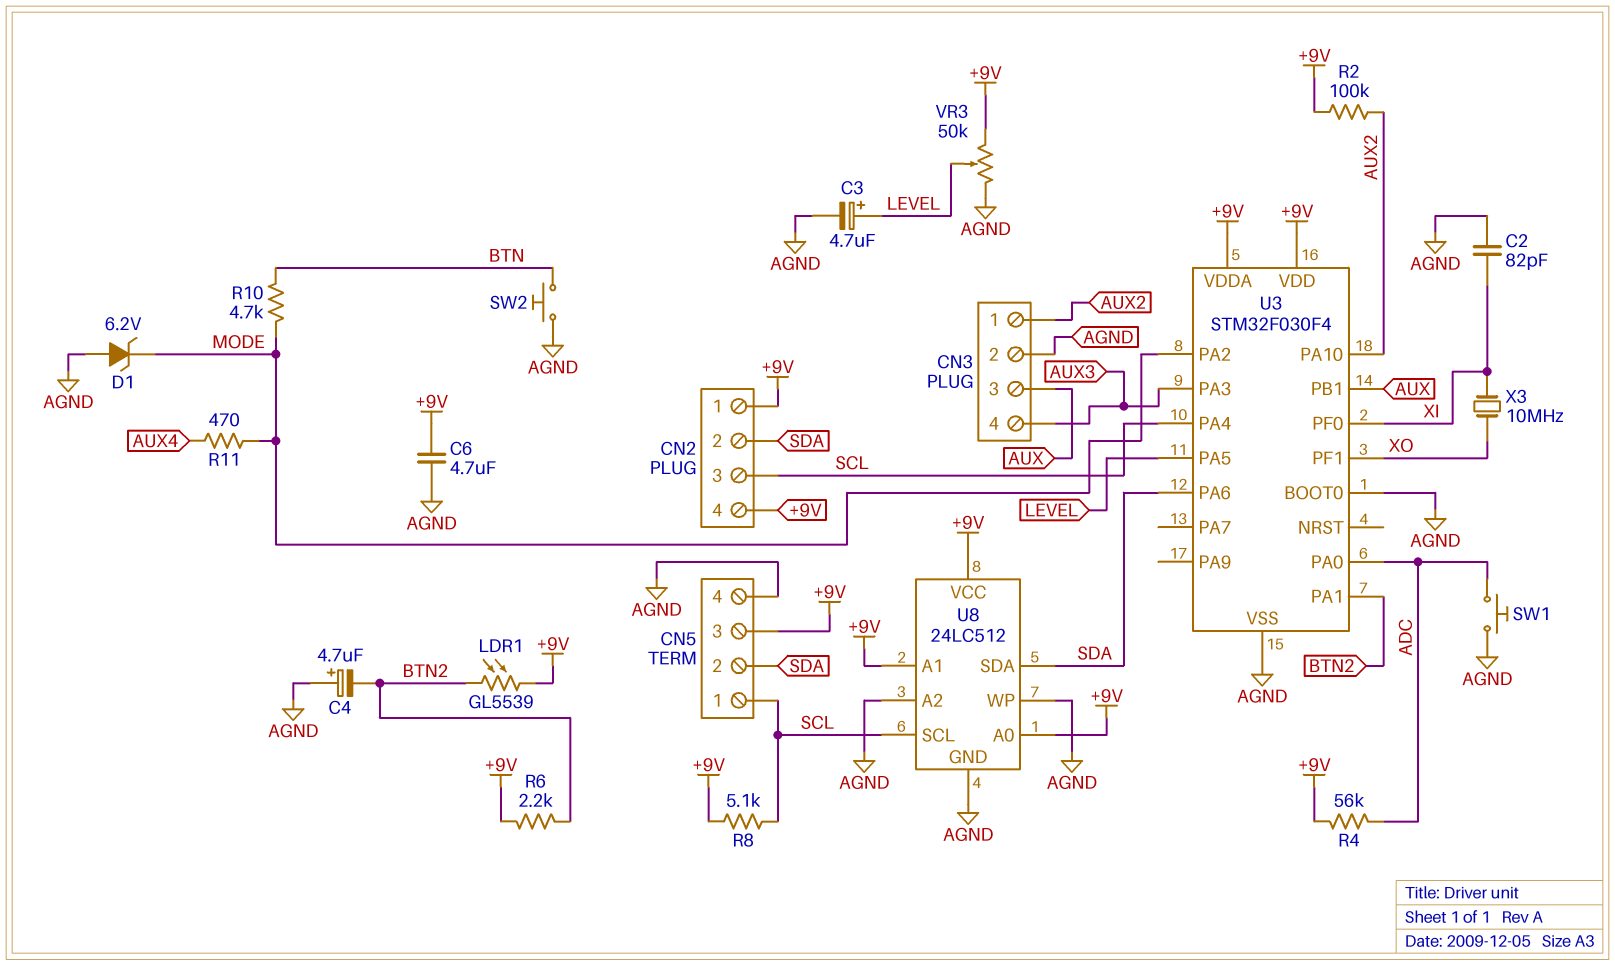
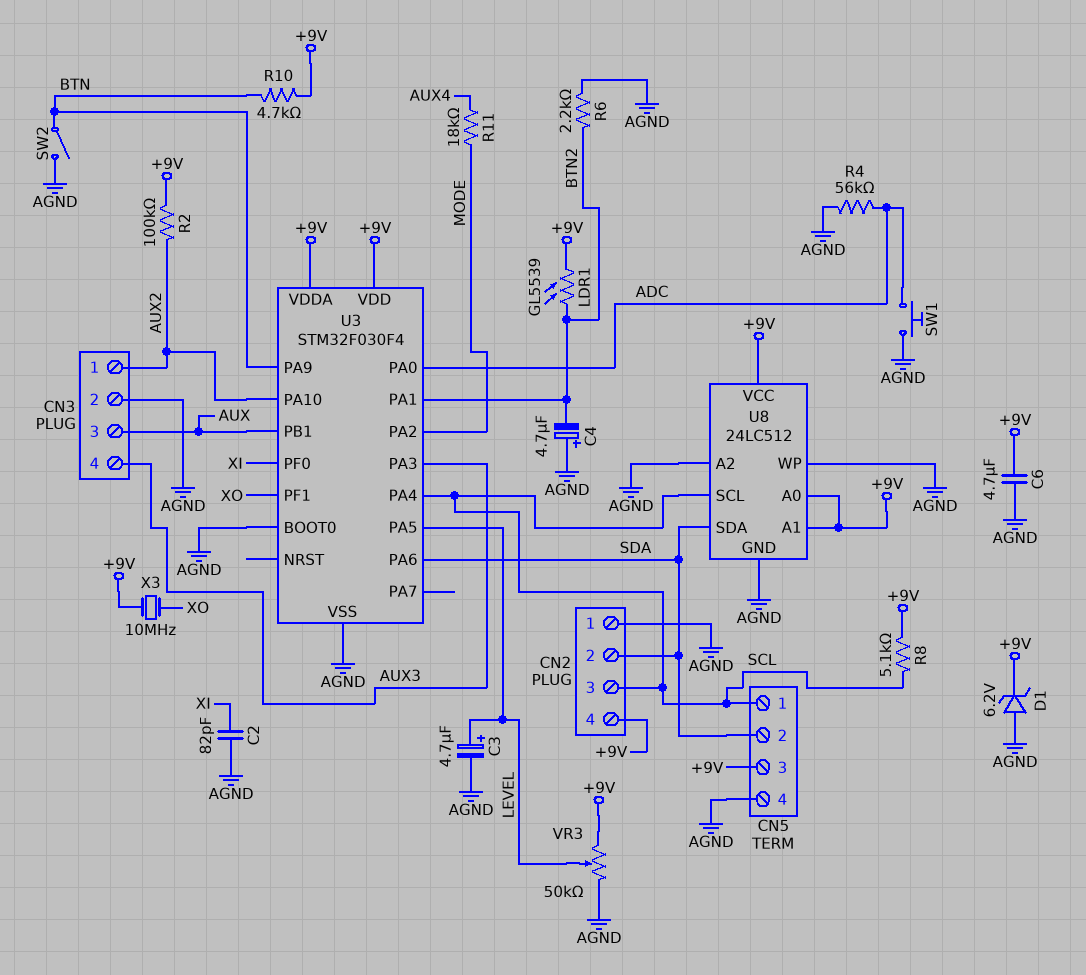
CN2 pin 1: +9V -> AGND
D1: zener 6.2V (A AGND, K MODE) -> zener 6.2V (A AGND, K +9V)
R4: 56k (+9V, ADC) -> 56k (ADC, AGND)
R6: 2.2k (+9V, BTN2) -> 2.2k (AGND, BTN2)
R10: 4.7k (BTN, MODE) -> 4.7k (+9V, BTN)
R11: 470 (AUX4, MODE) -> 18k (AUX4, MODE)
SW2: button (AGND, BTN) -> switch (AGND, BTN)
U3 pin PA9: none -> BTN
X3: 10MHz (XI, XO) -> 10MHz (+9V, XO)

